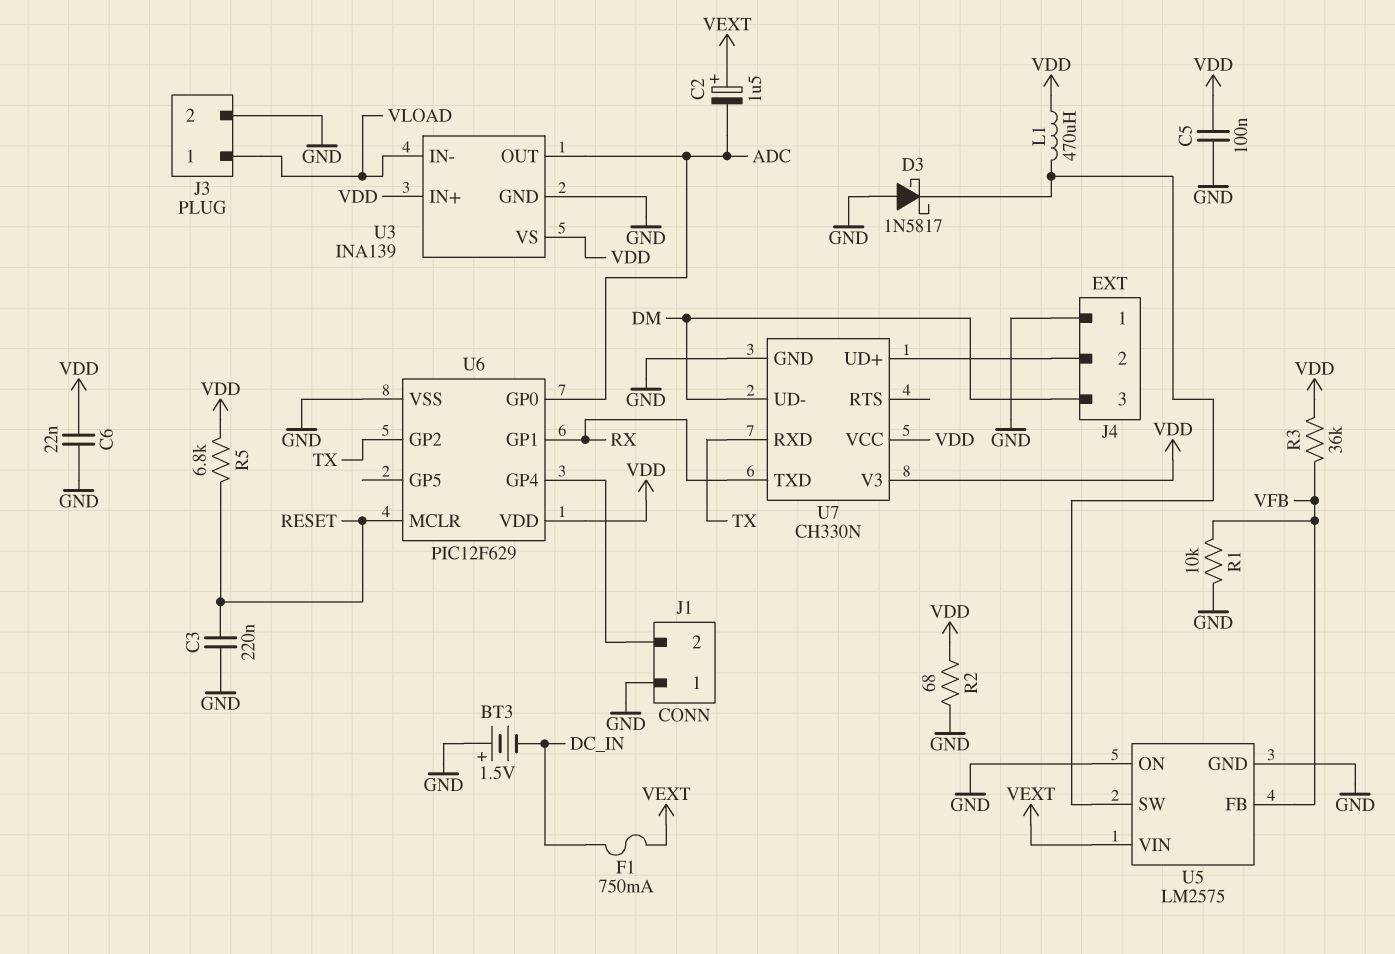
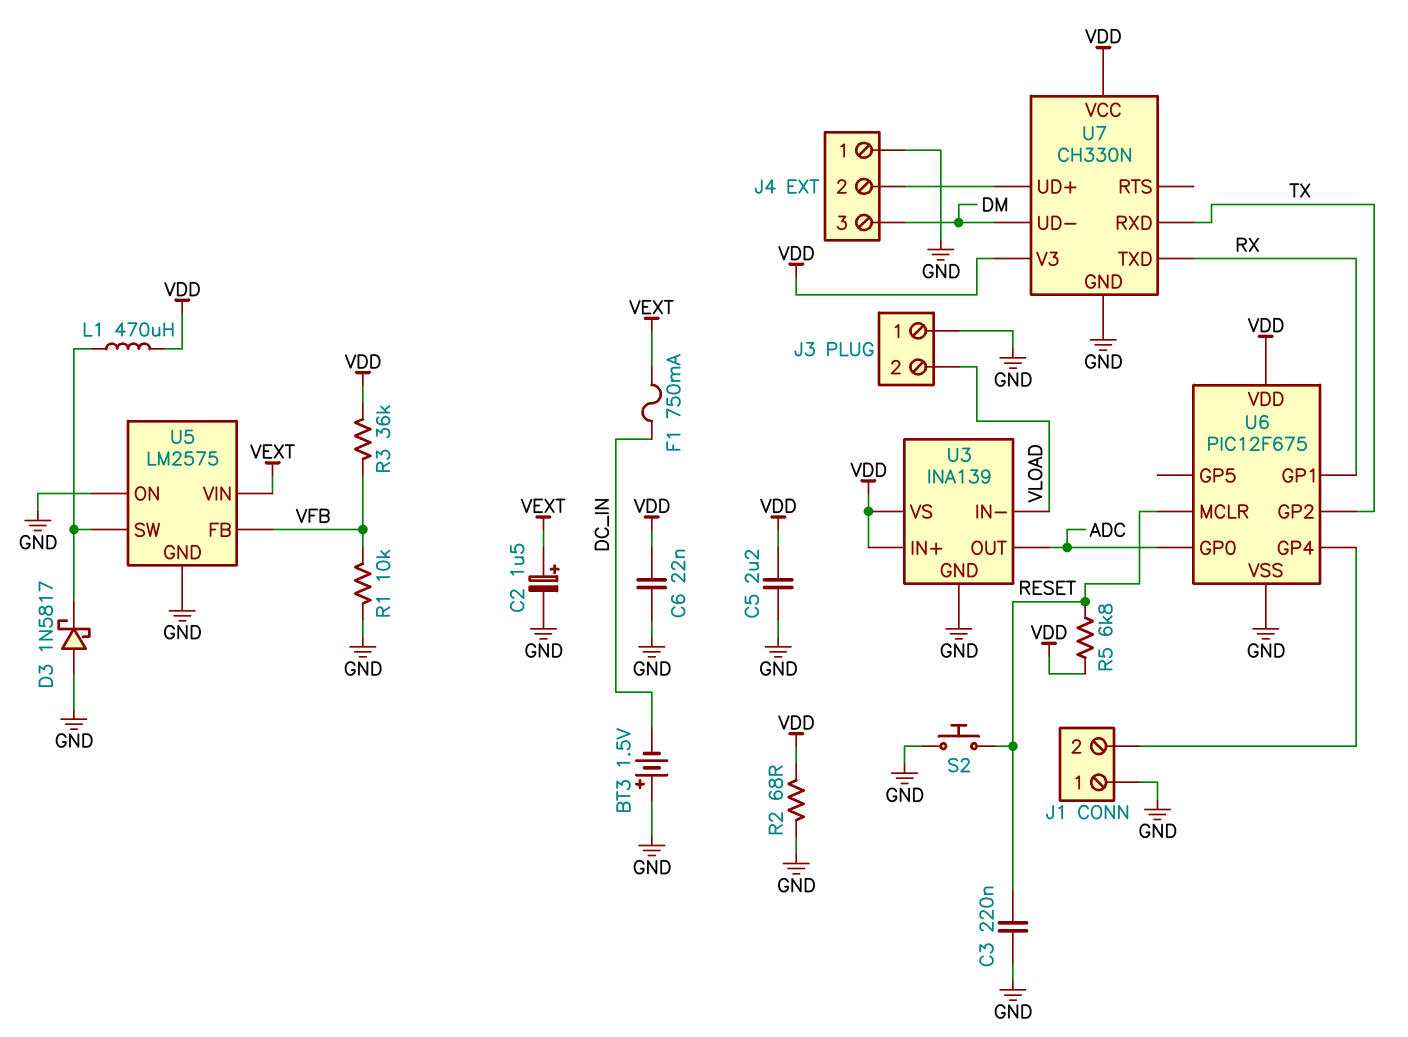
C2: 1.5uF (plus VEXT, minus ADC) -> 1.5uF (plus VEXT, minus GND)
C5: 100nF (GND, VDD) -> 2.2uF (GND, VDD)
J3 pin 1: VLOAD -> GND
J3 pin 2: GND -> VLOAD
S2: none -> button (GND, RESET)
U6: PIC12F629 -> PIC12F675

